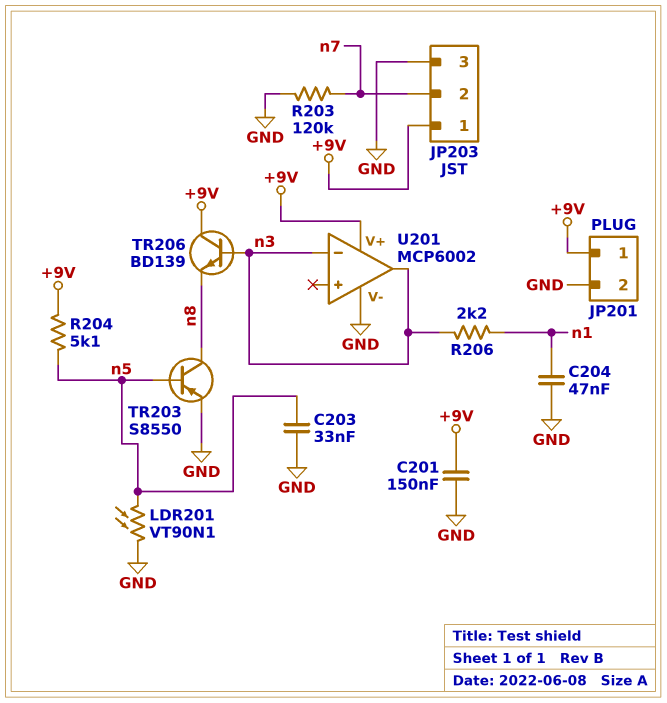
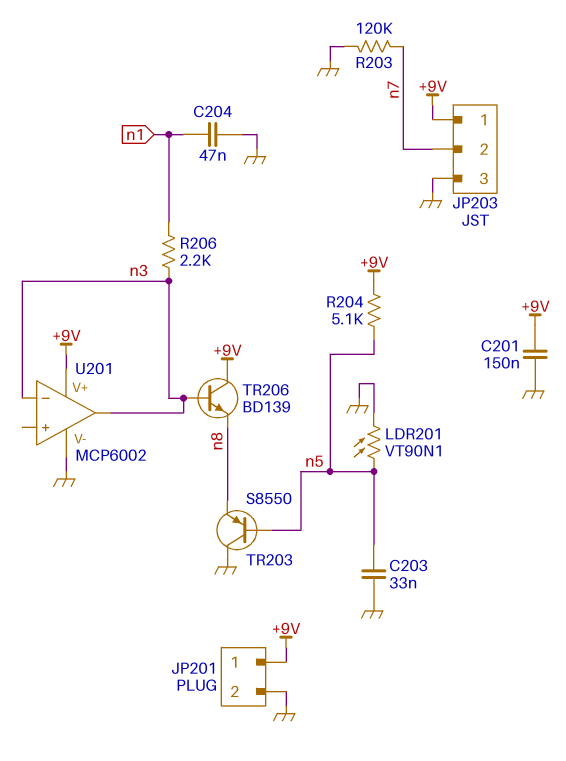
TR203: PNP S8550 (B n5, C n8, E GND) -> PNP S8550 (B n5, C GND, E n8)

